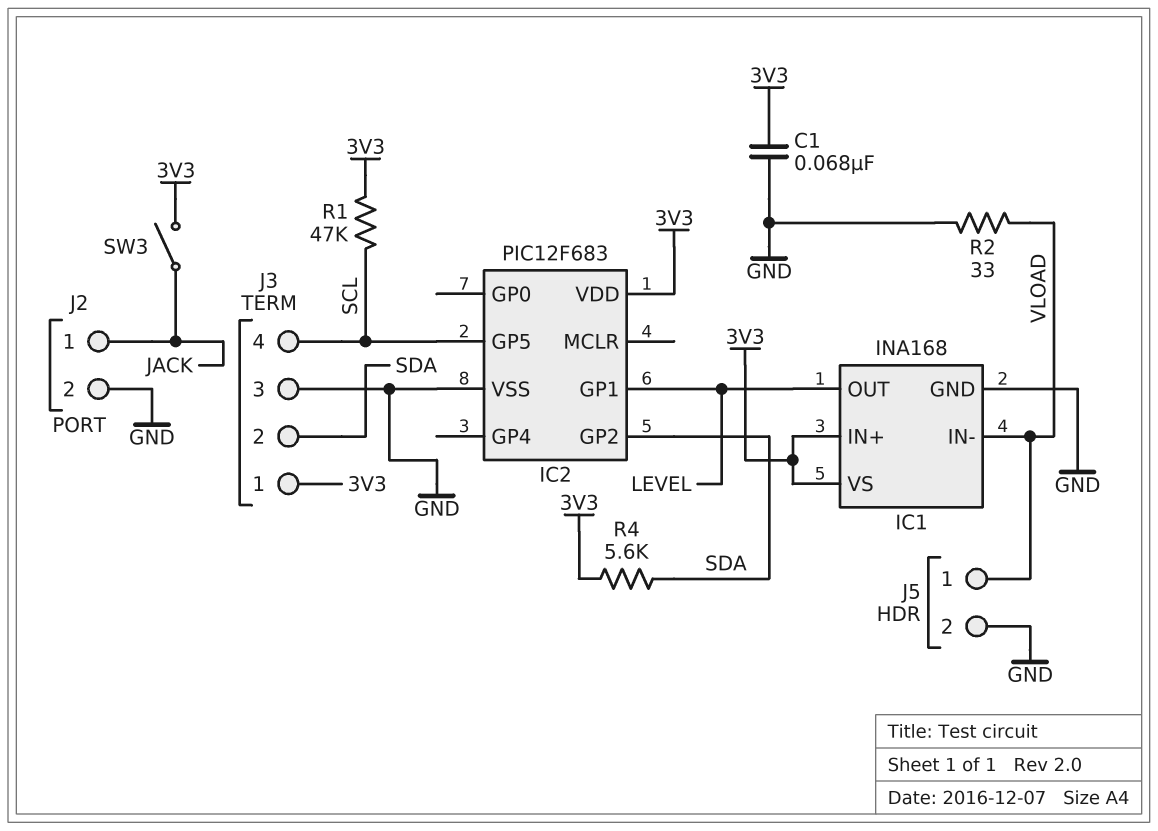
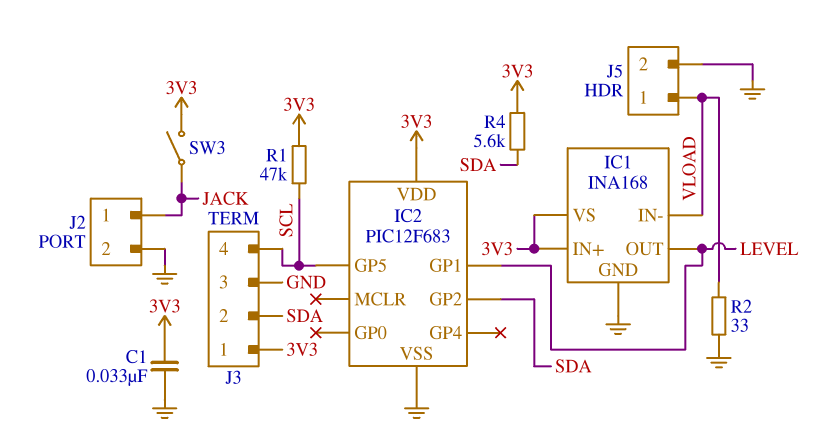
C1: 68nF (3V3, GND) -> 33nF (3V3, GND)

